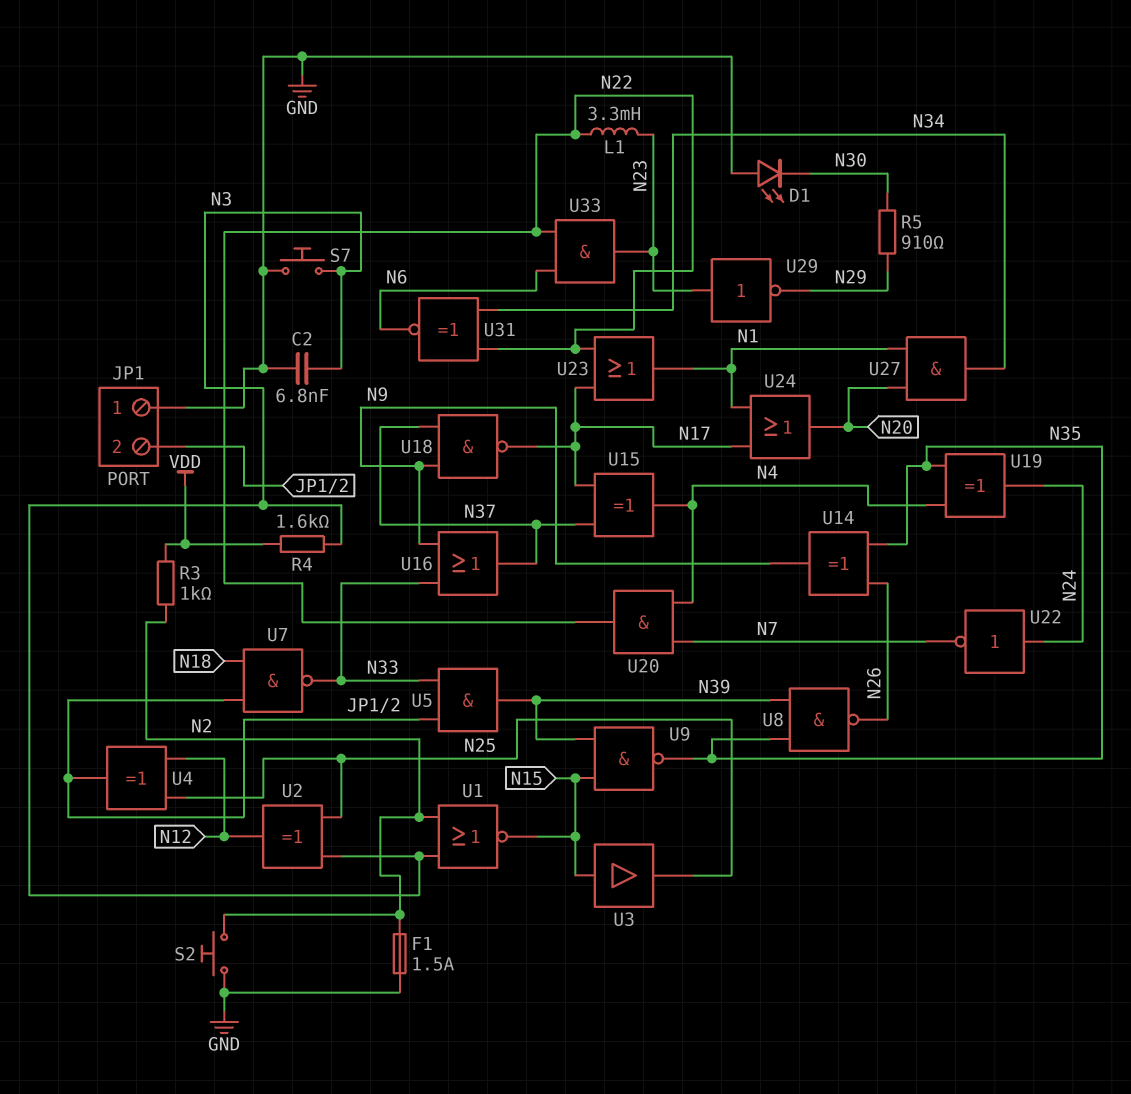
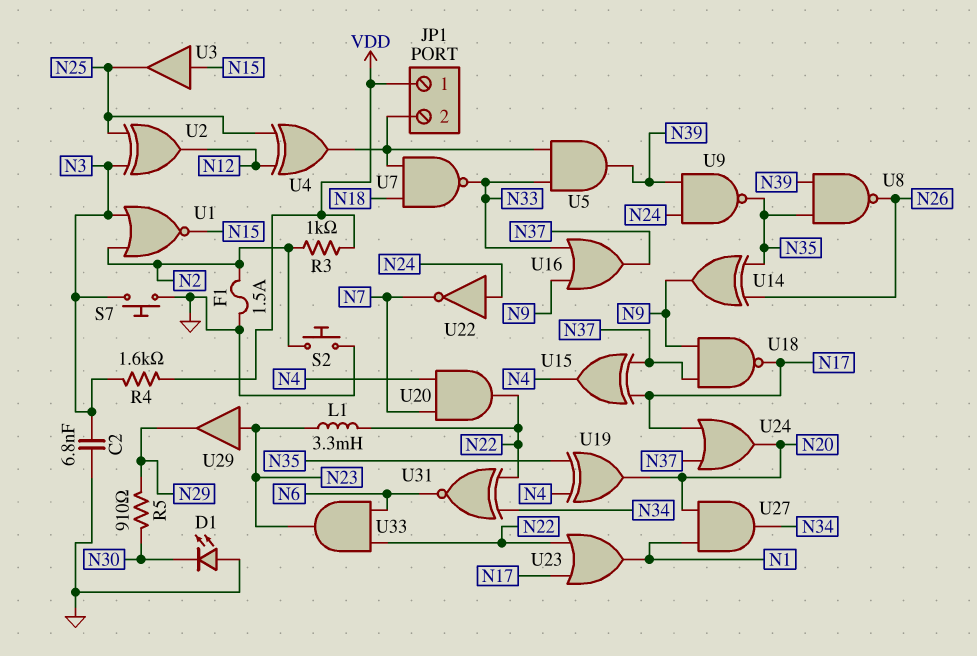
JP1 pin 1: GND -> VDD
U9: NAND (in N15, in N39, out N35) -> NAND (in N24, in N39, out N35)
U19: XOR (in N4, in N35, out N24) -> XOR (in N4, in N35, out N20)
U24: OR (in N1, in N17, out N20) -> OR (in N17, in N37, out N20)
U29: NOT (in N23, out N29) -> buffer (in N23, out N29)

